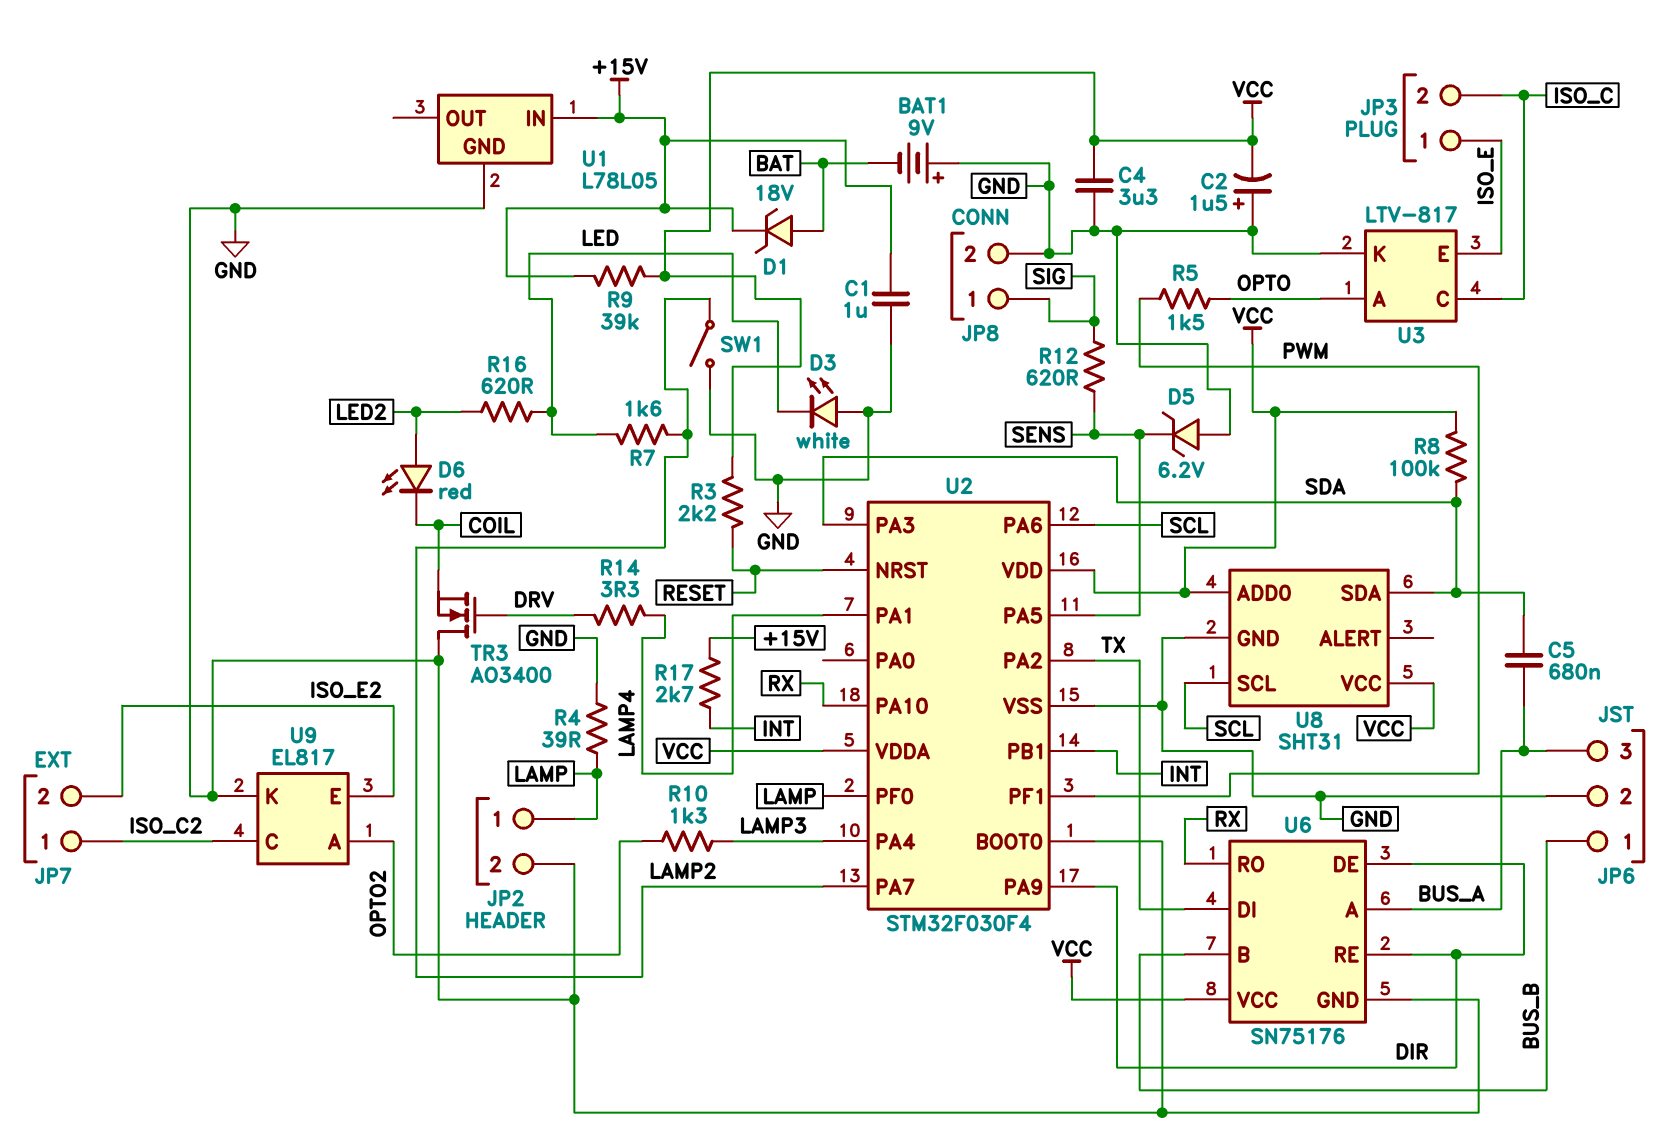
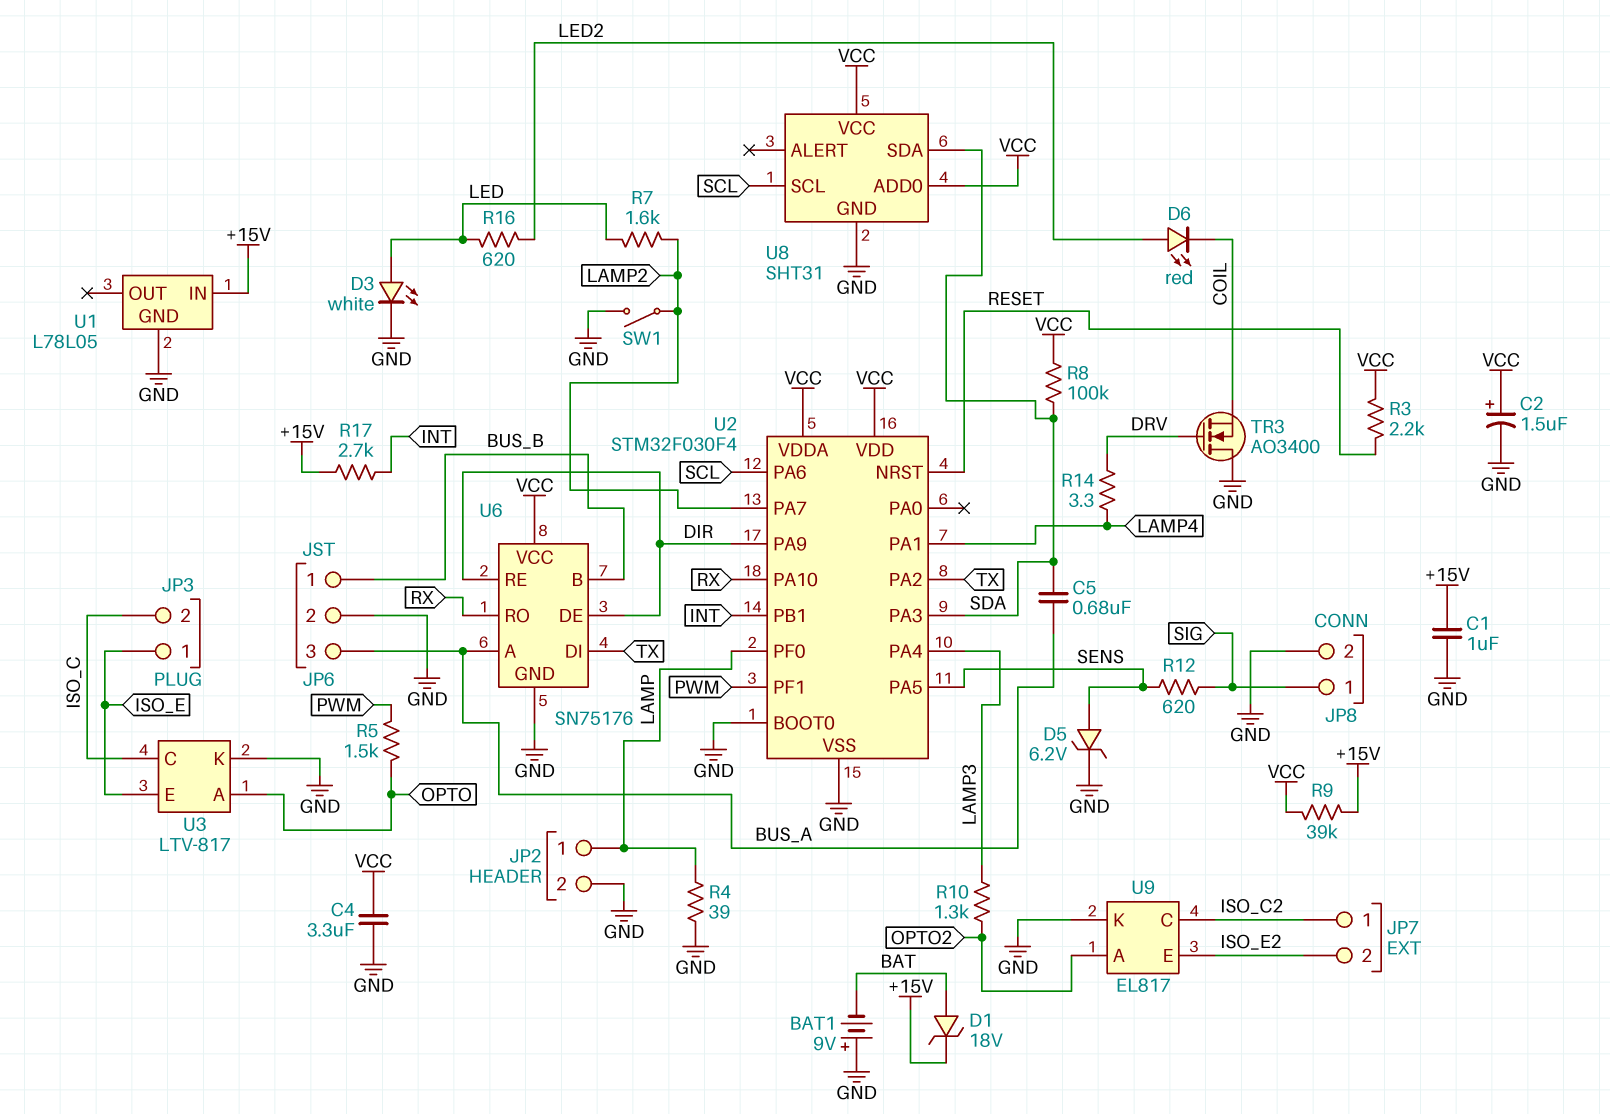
C2: 1.5uF (plus GND, minus VCC) -> 1.5uF (plus VCC, minus GND)
D3: LED white (A GND, K LED) -> LED white (A LED, K GND)
D5: zener 6.2V (A GND, K SENS) -> zener 6.2V (A SENS, K GND)

